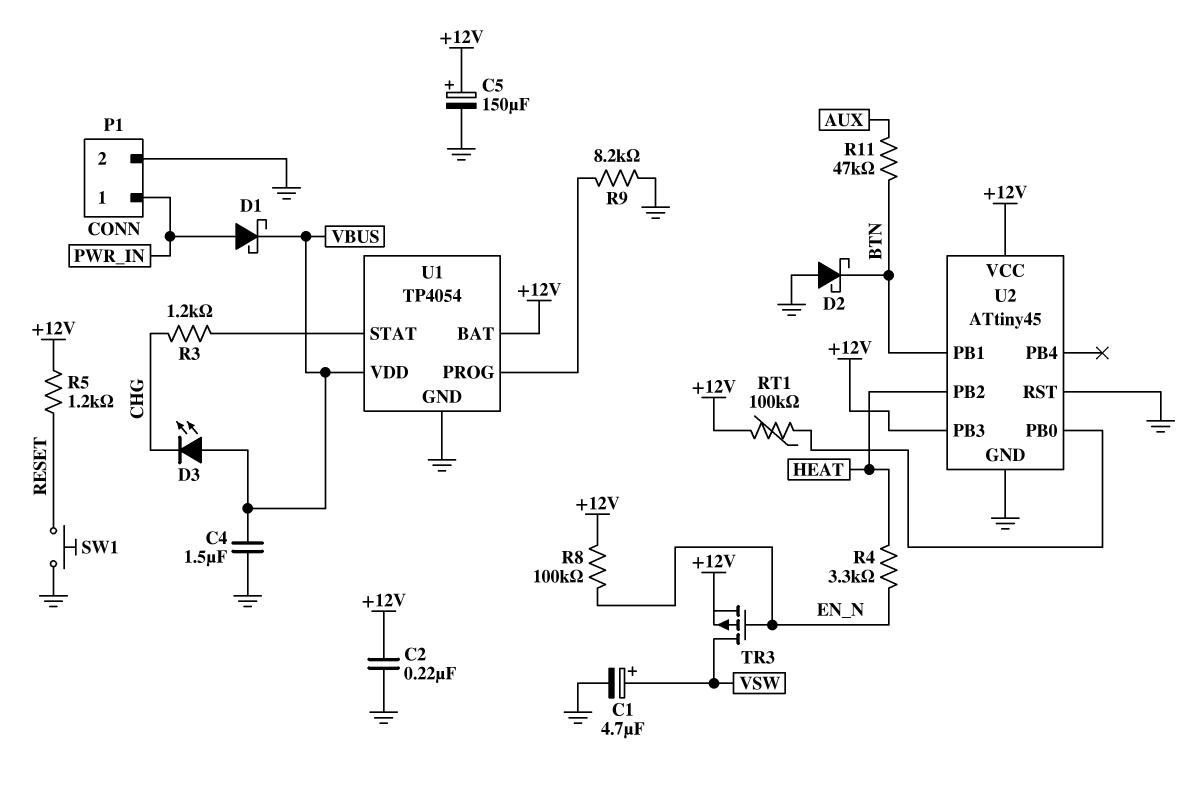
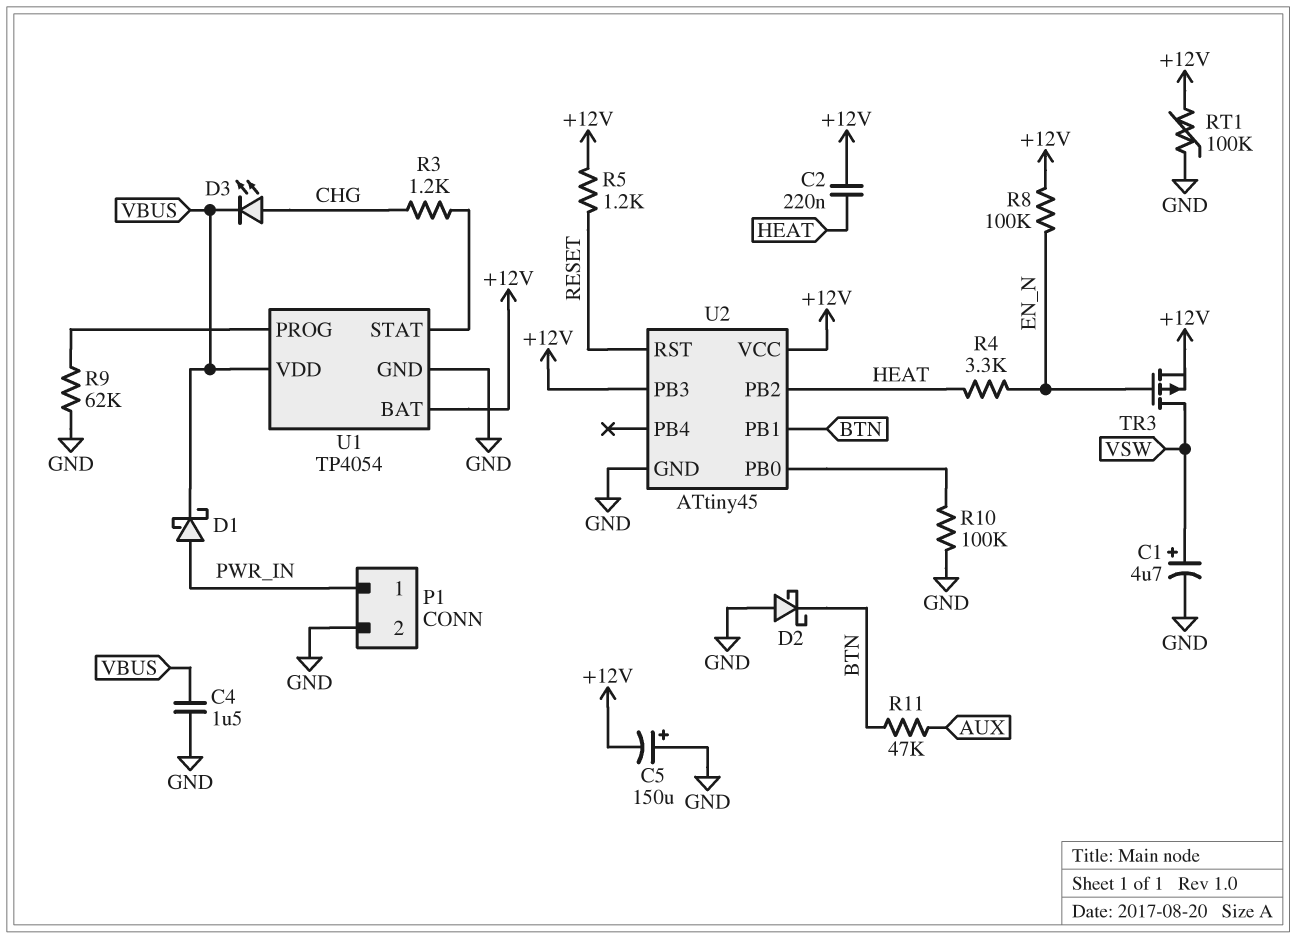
C2: 220nF (+12V, GND) -> 220nF (+12V, HEAT)
C5: 150uF (plus +12V, minus GND) -> 150uF (plus GND, minus +12V)
D3: LED (A VBUS, K CHG) -> LED (A CHG, K VBUS)
R9: 8.2k (GND, U1/PROG) -> 62k (GND, U1/PROG)
R10: none -> 100k (GND, U2/PB0)
RT1: 100k (+12V, U2/PB0) -> 100k (+12V, GND)
SW1: button (GND, RESET) -> none
U2 pin RST: GND -> RESET

